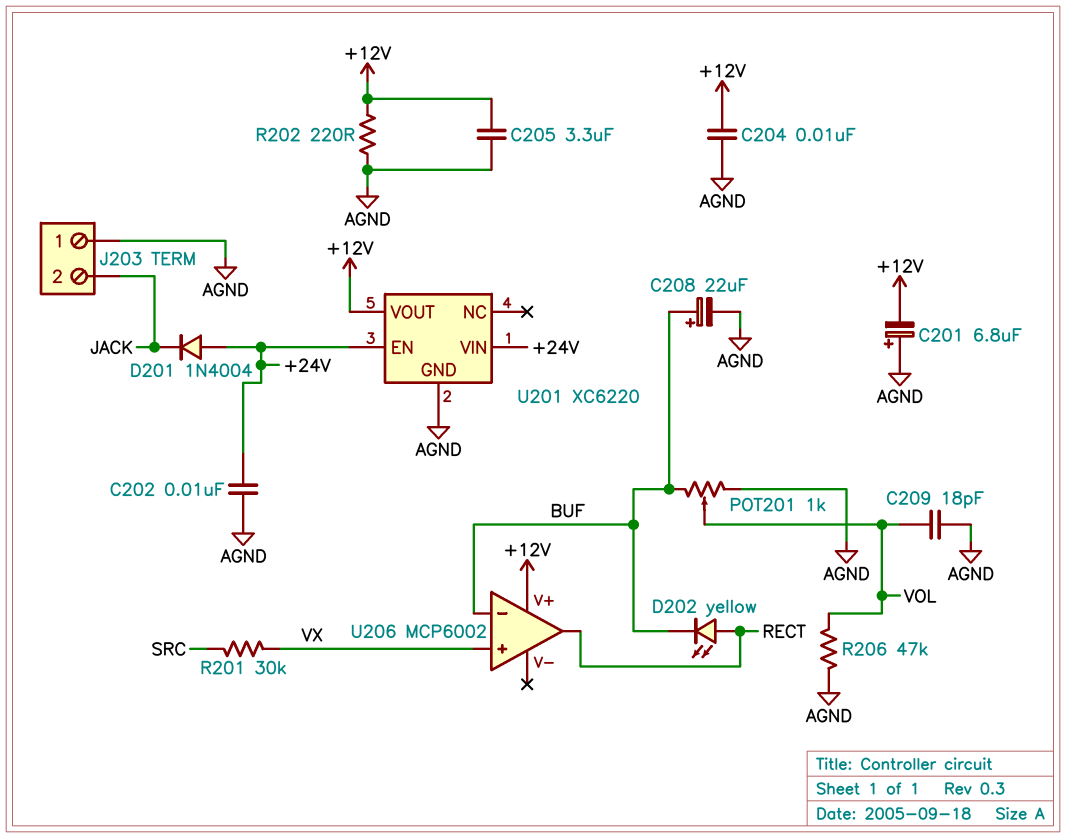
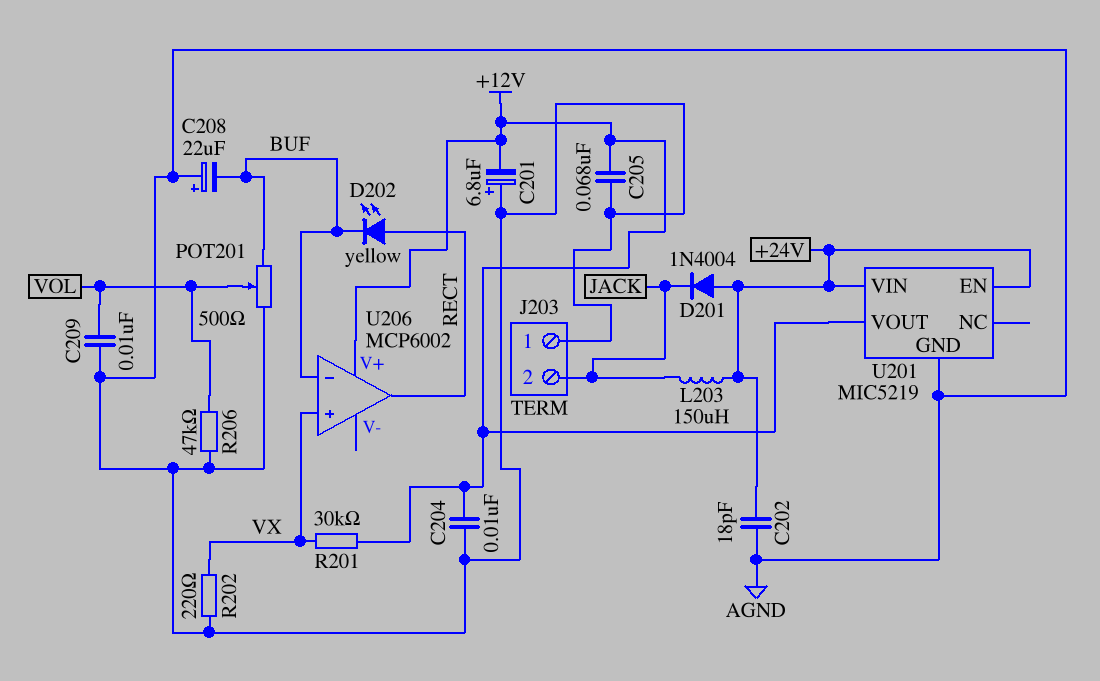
C202: 10nF (+24V, AGND) -> 18pF (+24V, AGND)
C205: 3.3uF (+12V, AGND) -> 68nF (+12V, AGND)
C208: 22uF (plus BUF, minus AGND) -> 22uF (plus AGND, minus BUF)
C209: 18pF (AGND, VOL) -> 10nF (AGND, VOL)
L203: none -> 150uH (+24V, JACK)
POT201: 1k (AGND, BUF, wiper VOL) -> 500 (AGND, BUF, wiper VOL)
R201: 30k (SRC, VX) -> 30k (+12V, VX)
R202: 220 (+12V, AGND) -> 220 (AGND, VX)
U201: XC6220 -> MIC5219

